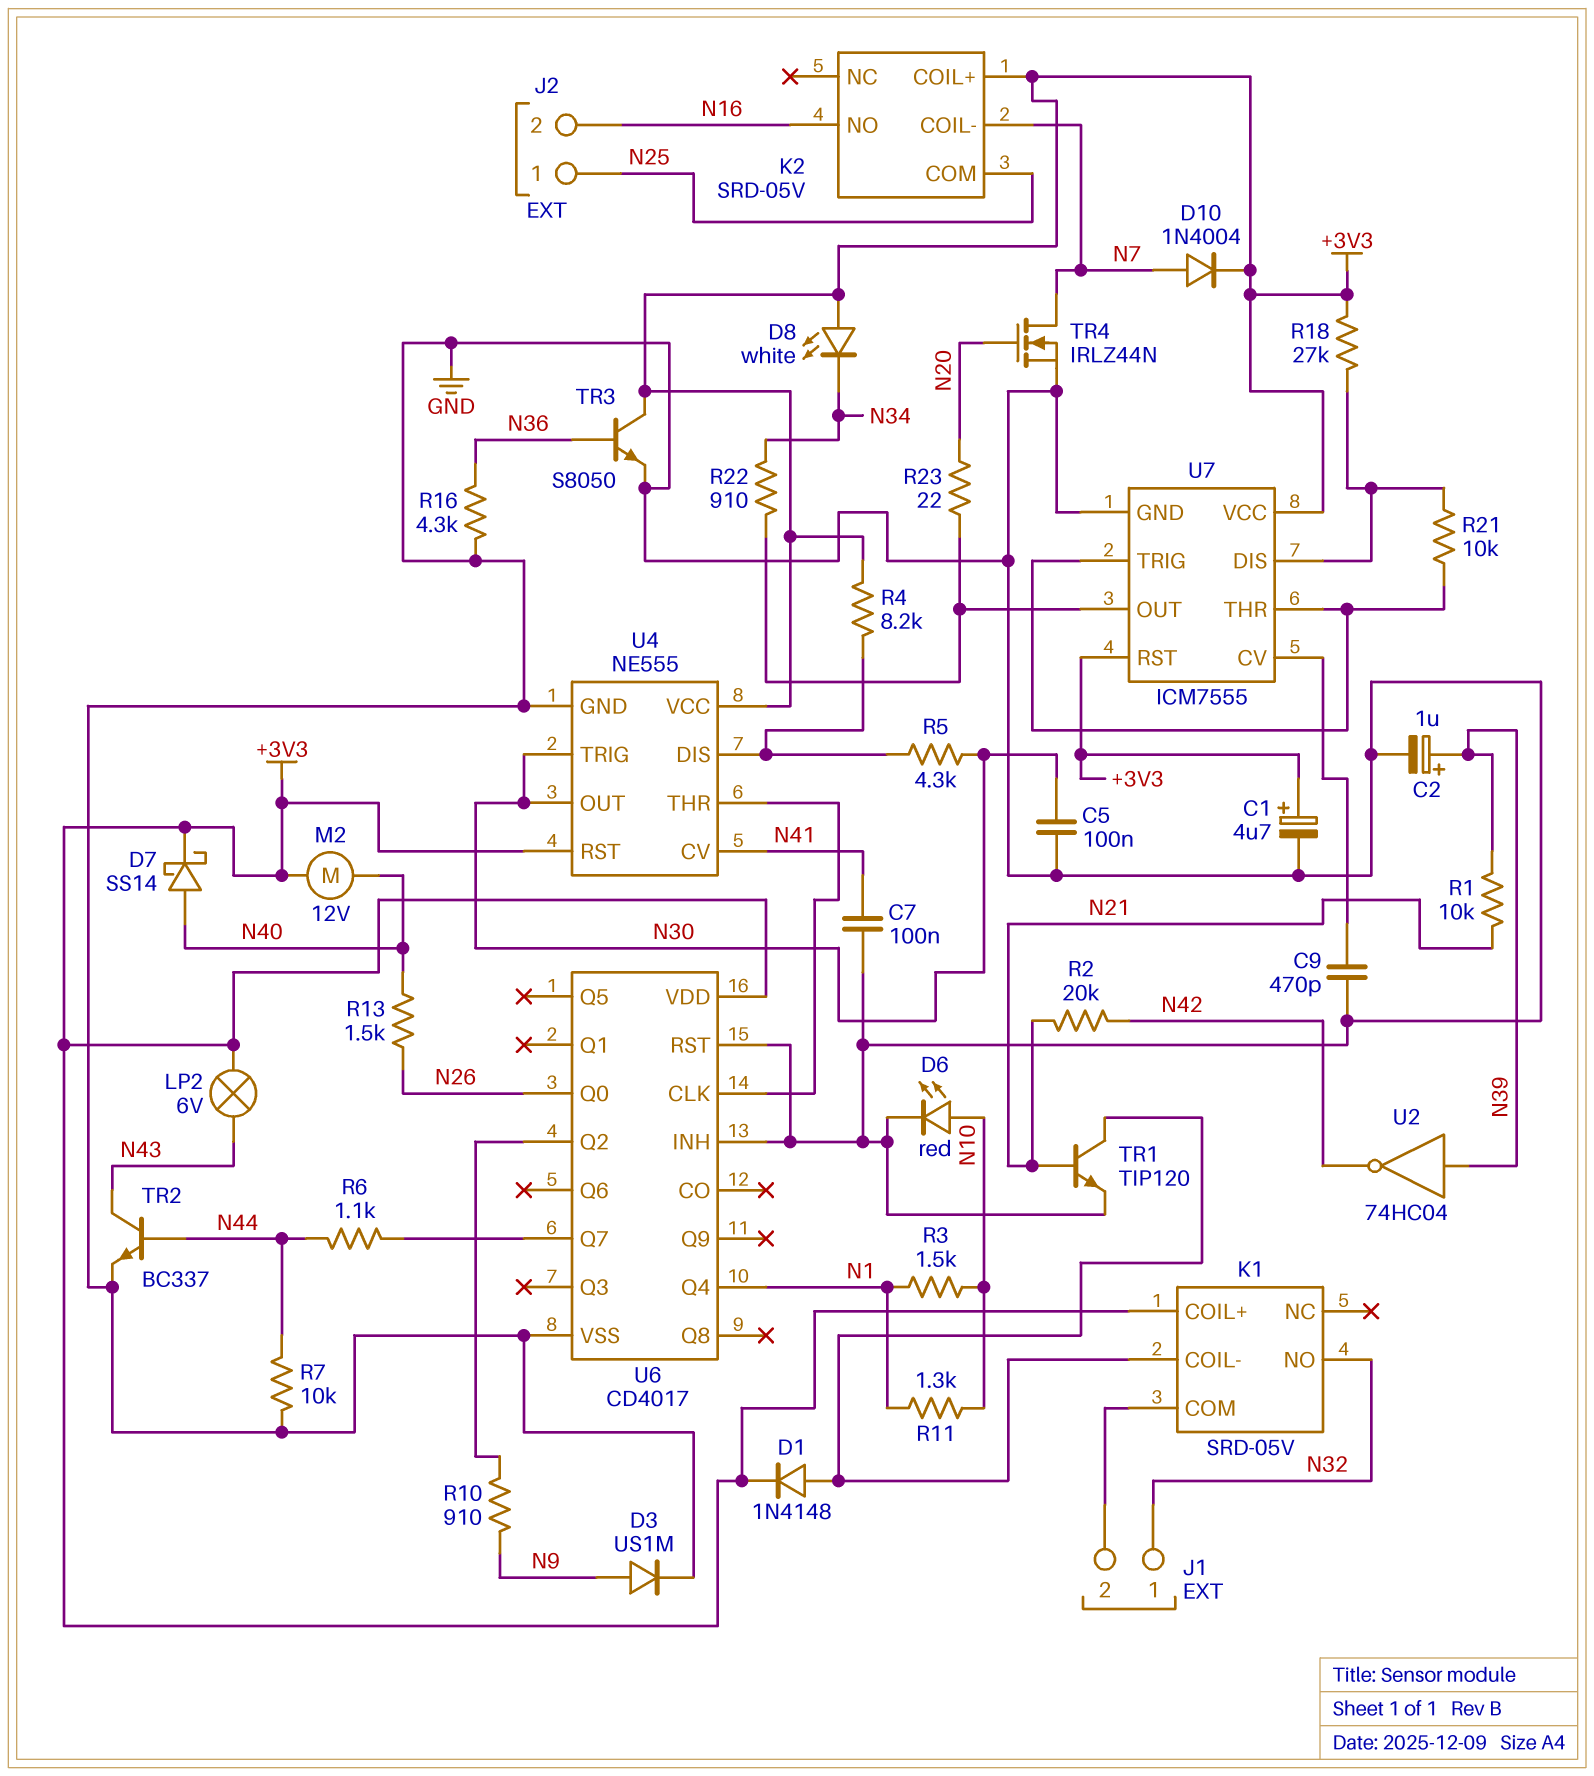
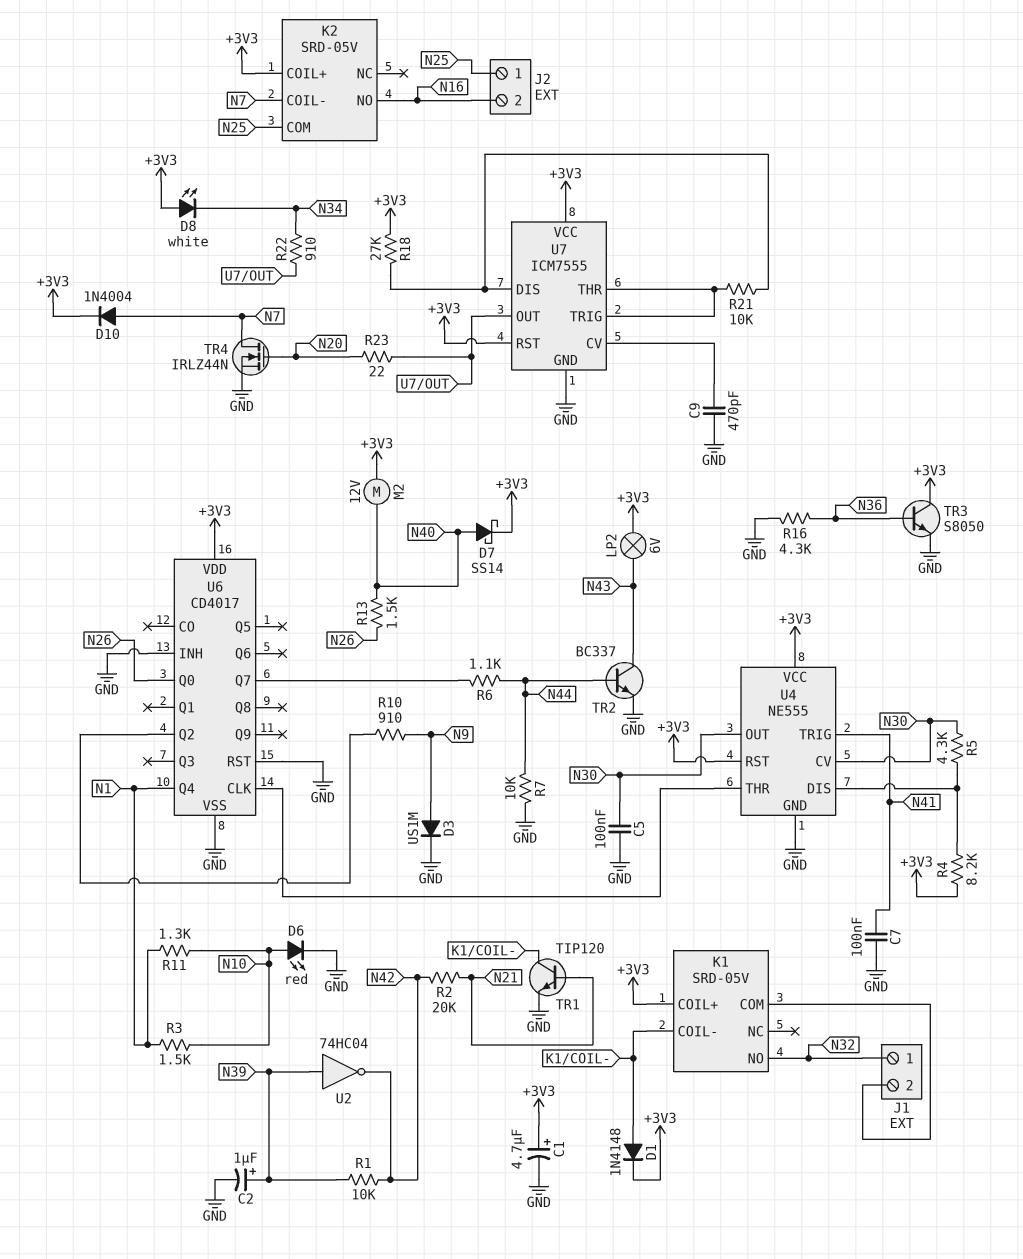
R1: 10k (N21, N39) -> 10k (N39, N42)
U4 pin CV: N41 -> N30
U4 pin TRIG: N30 -> N41

